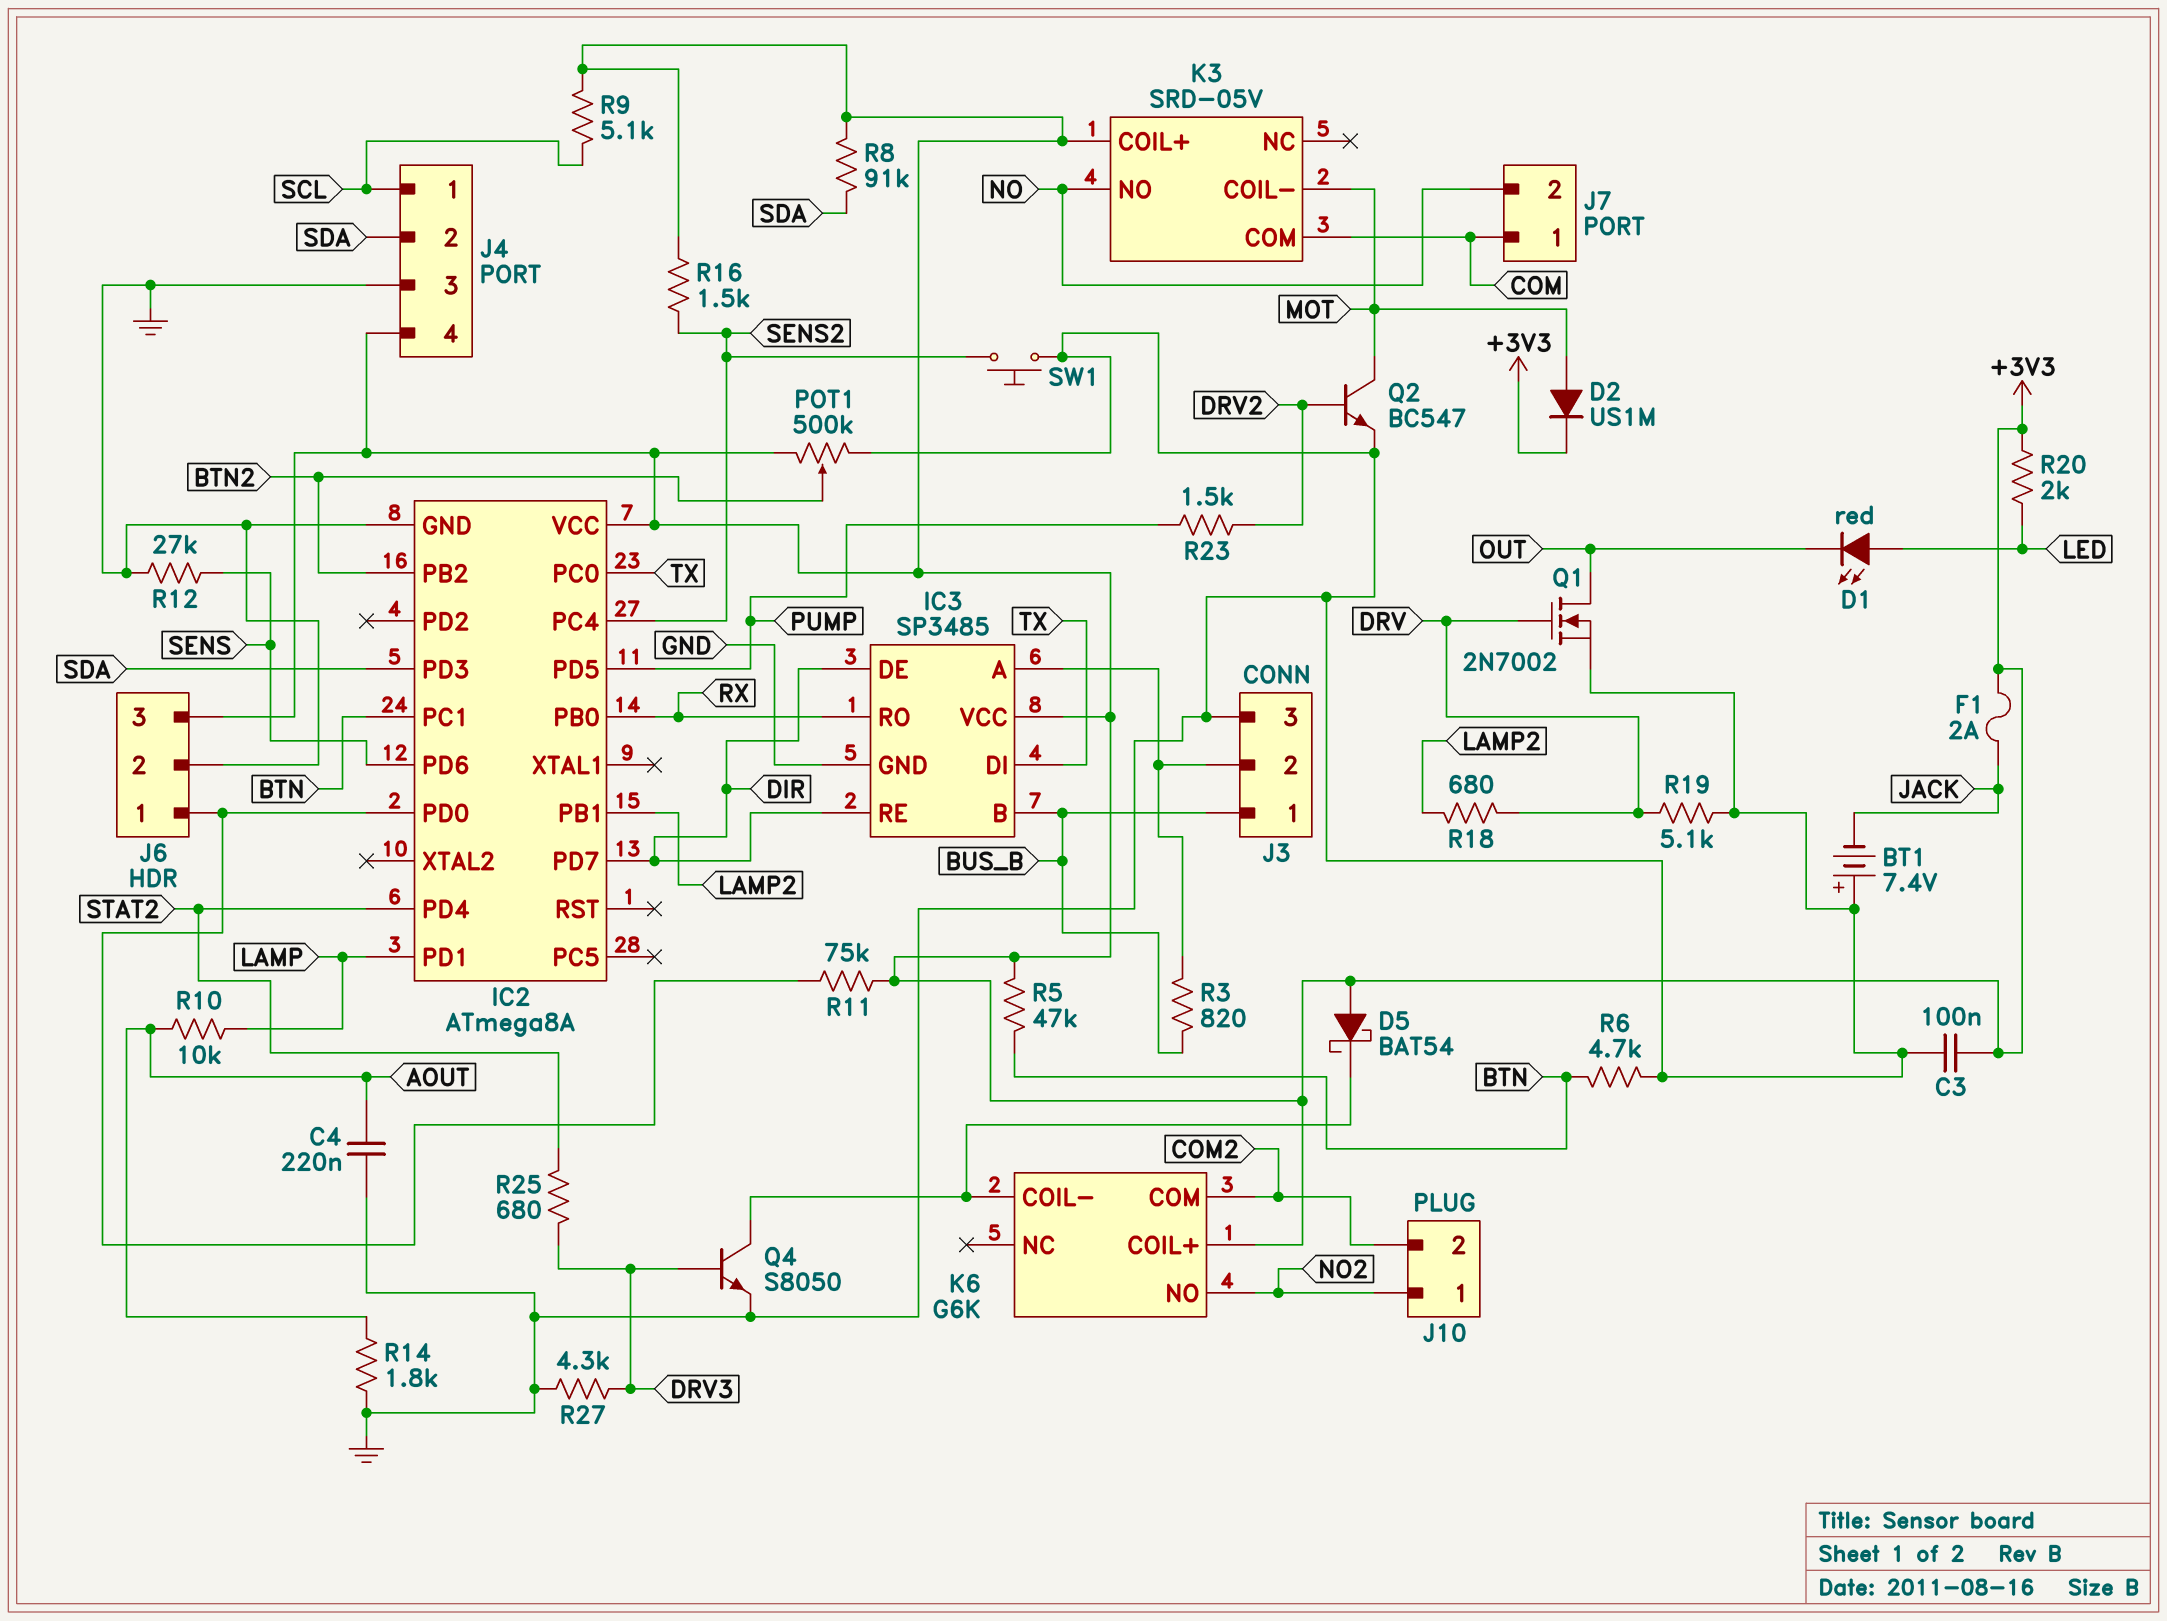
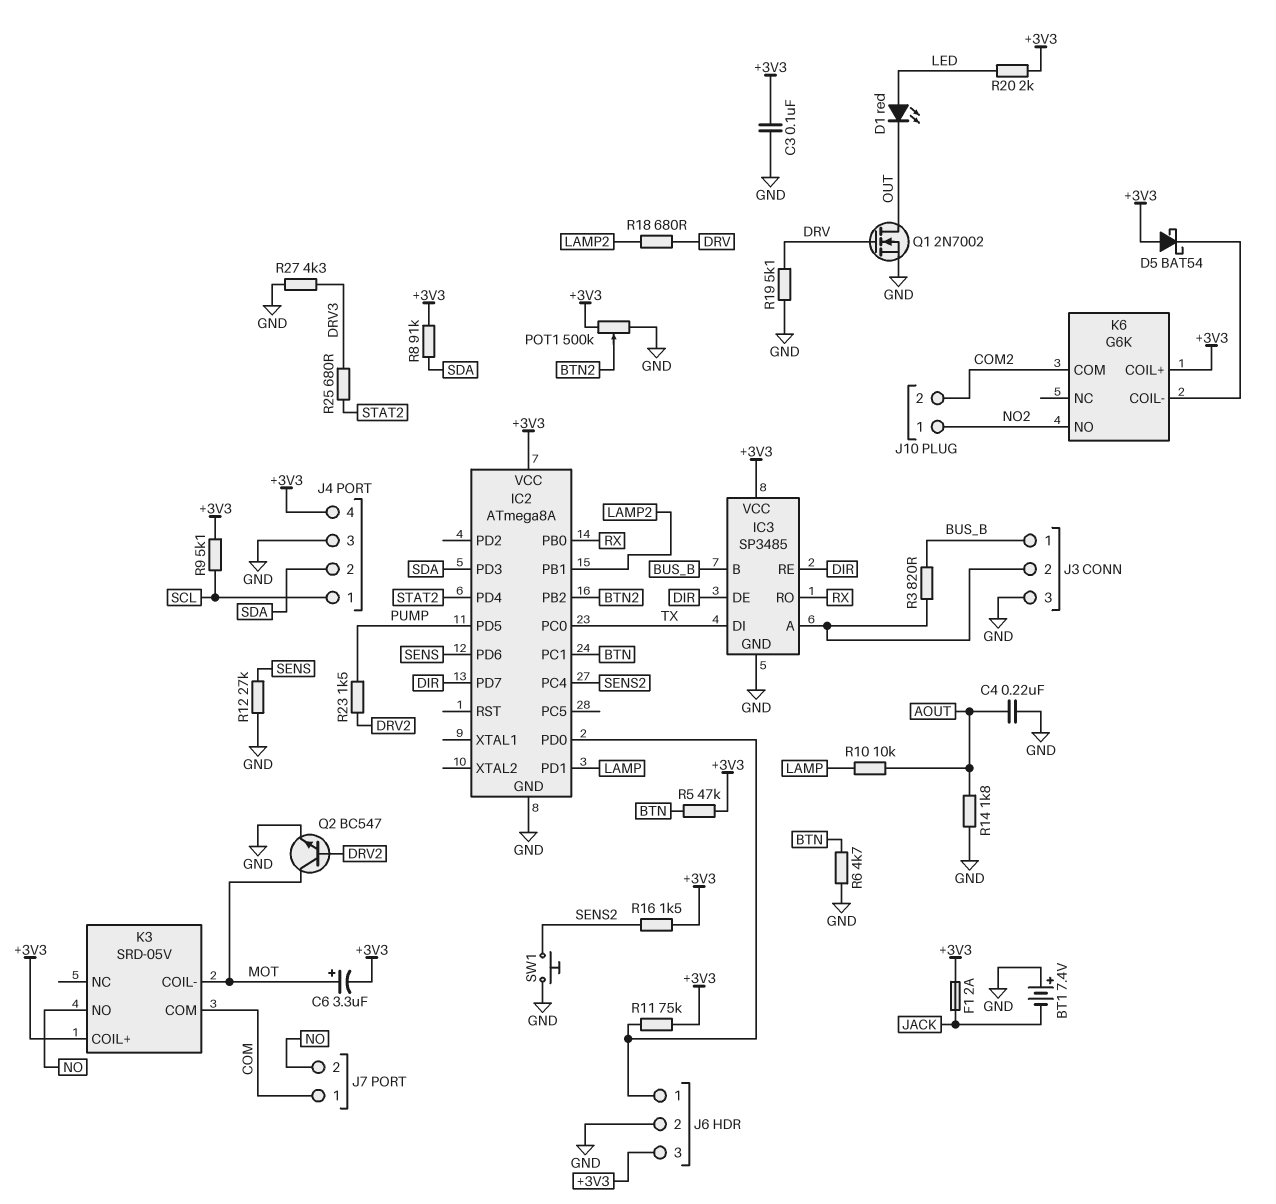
C6: none -> 3.3uF (plus MOT, minus +3V3)
D2: diode US1M (A MOT, K +3V3) -> none
Q4: NPN S8050 (B DRV3, C K6/COIL-, E GND) -> none

